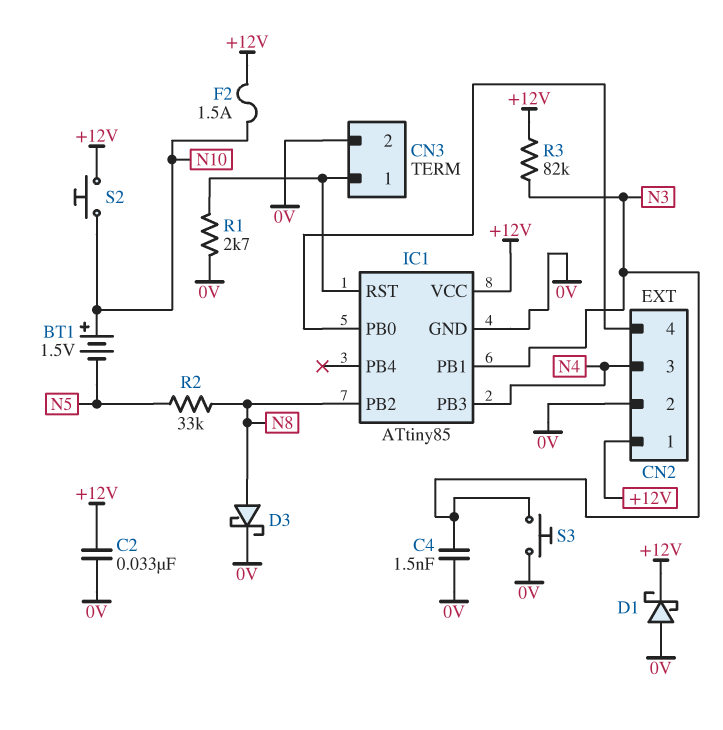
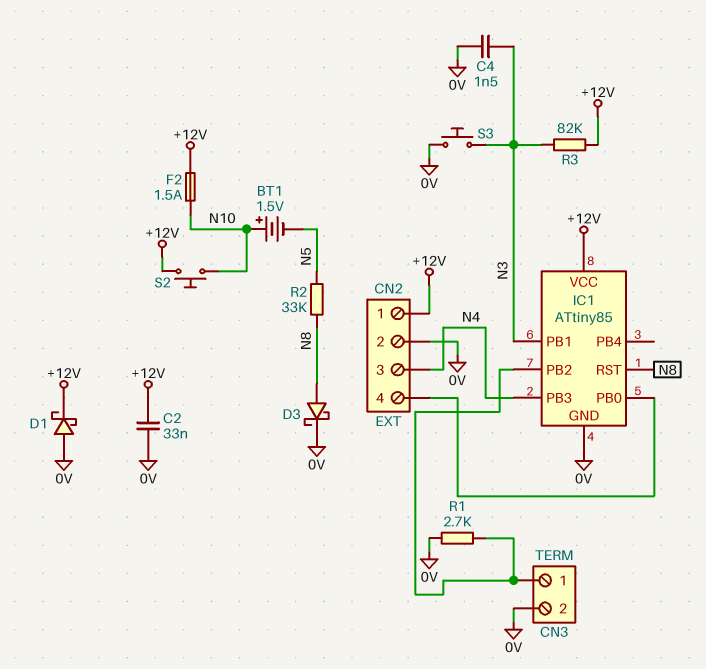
IC1 pin PB2: N8 -> CN3/1
IC1 pin RST: CN3/1 -> N8

